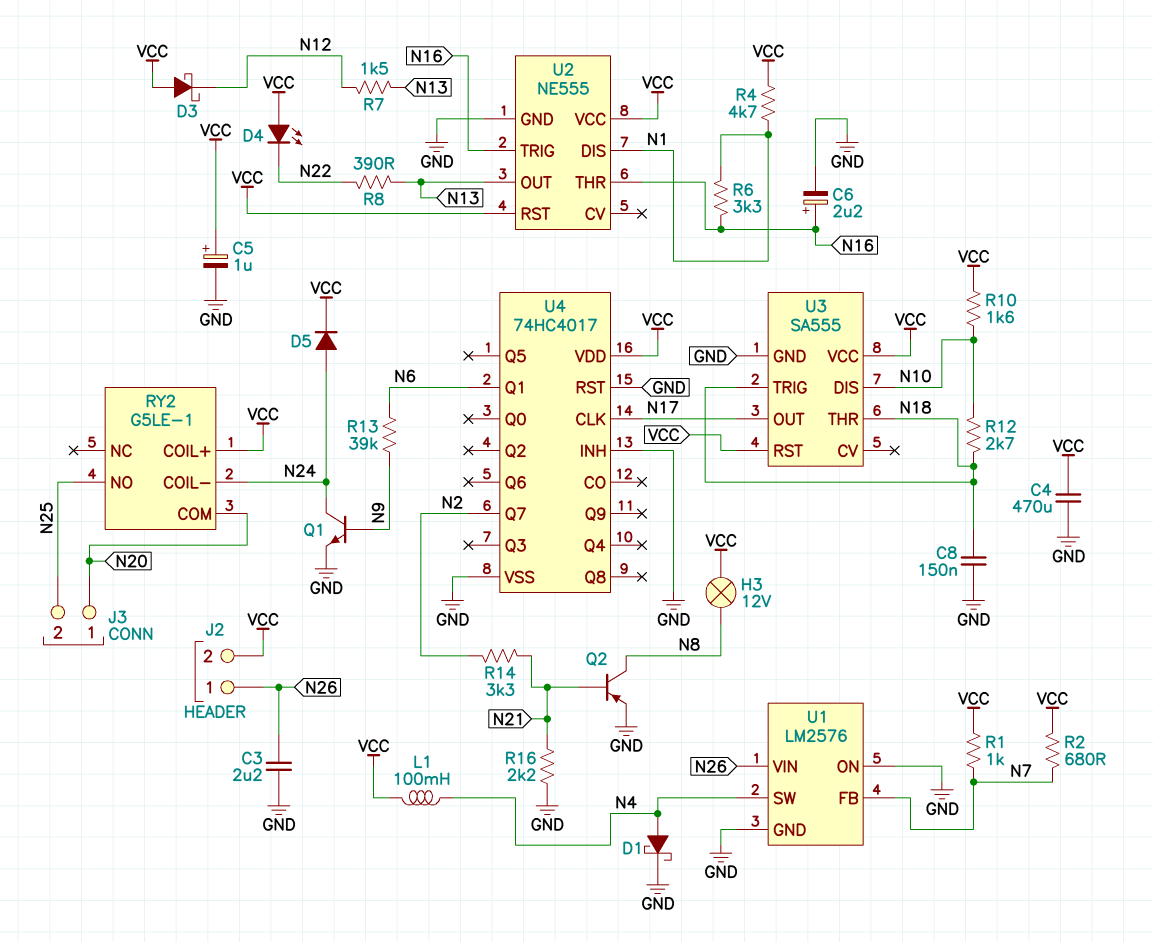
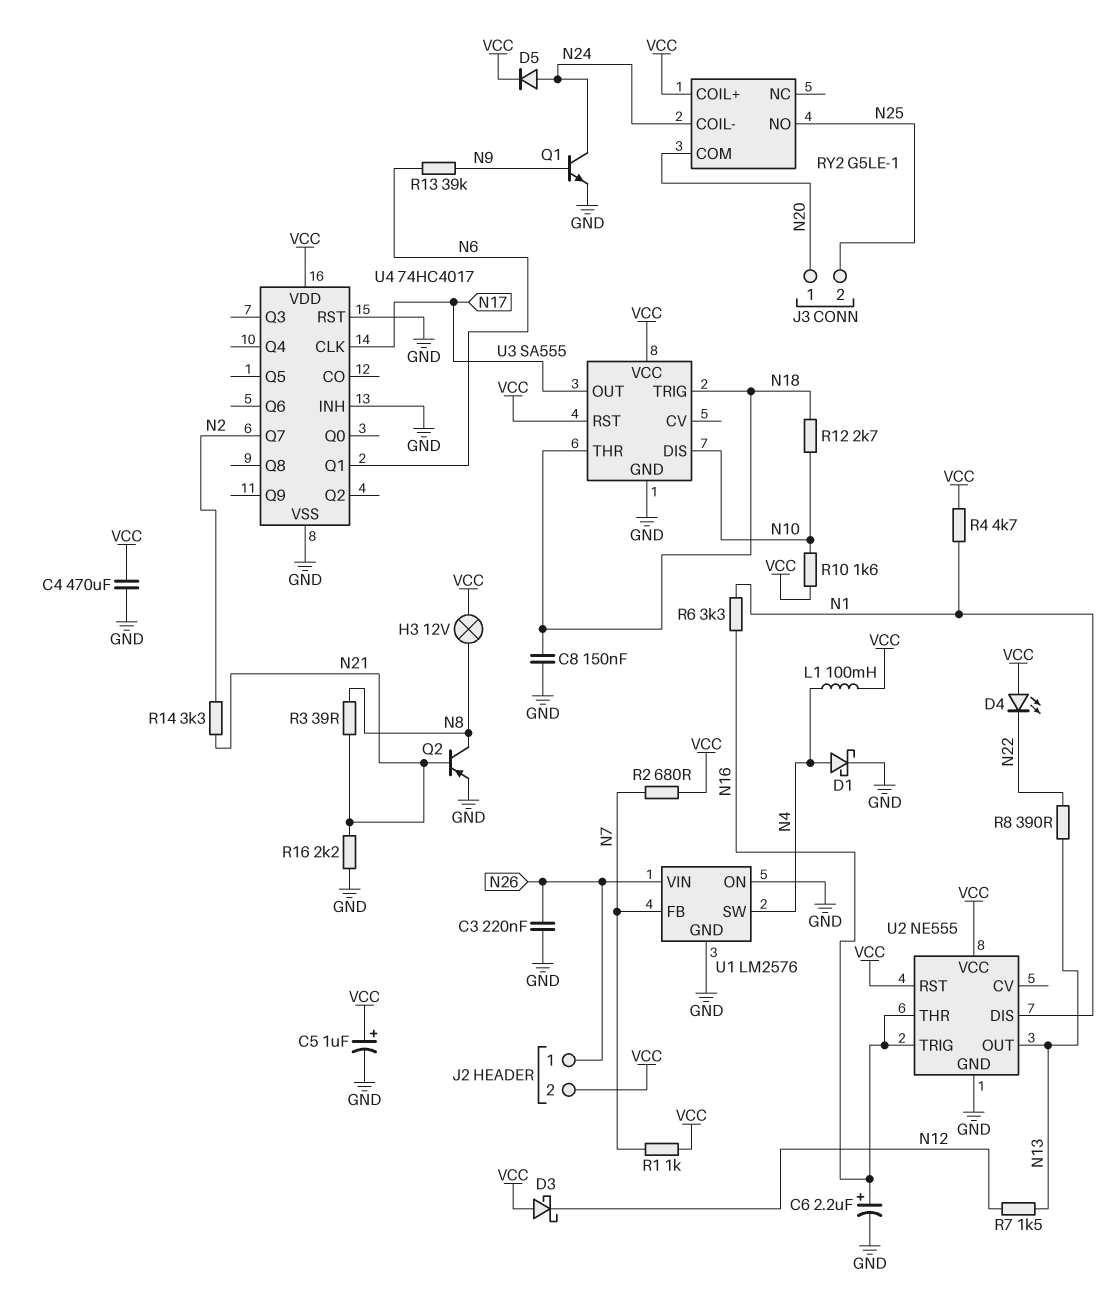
C3: 2.2uF (GND, N26) -> 220nF (GND, N26)
R3: none -> 39 (N8, N21)

